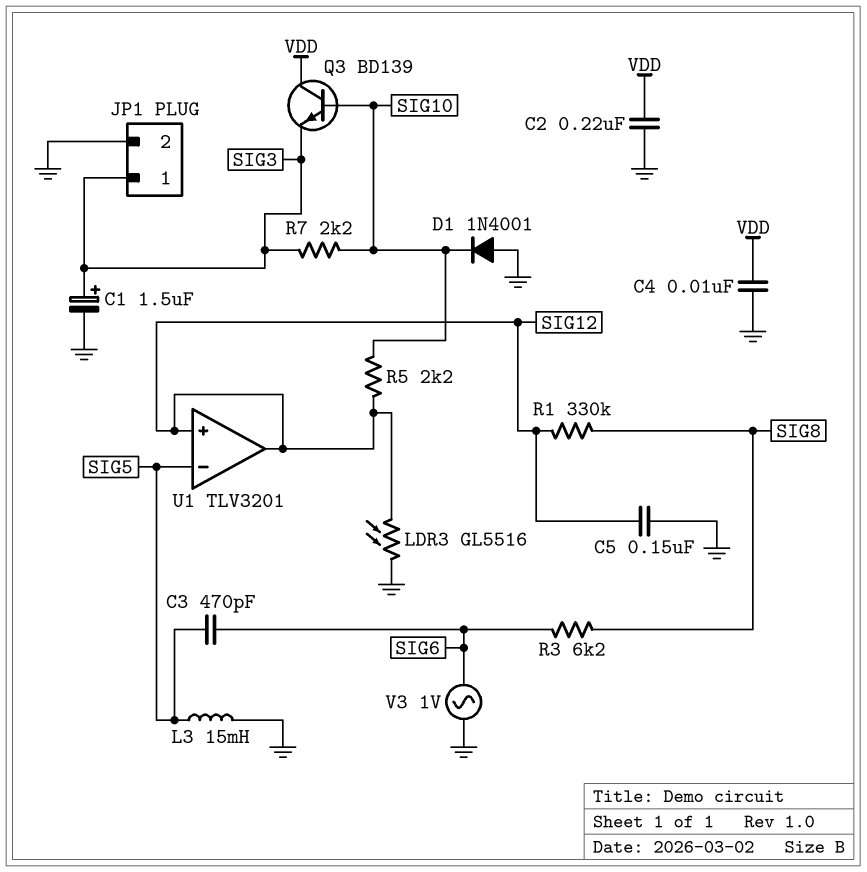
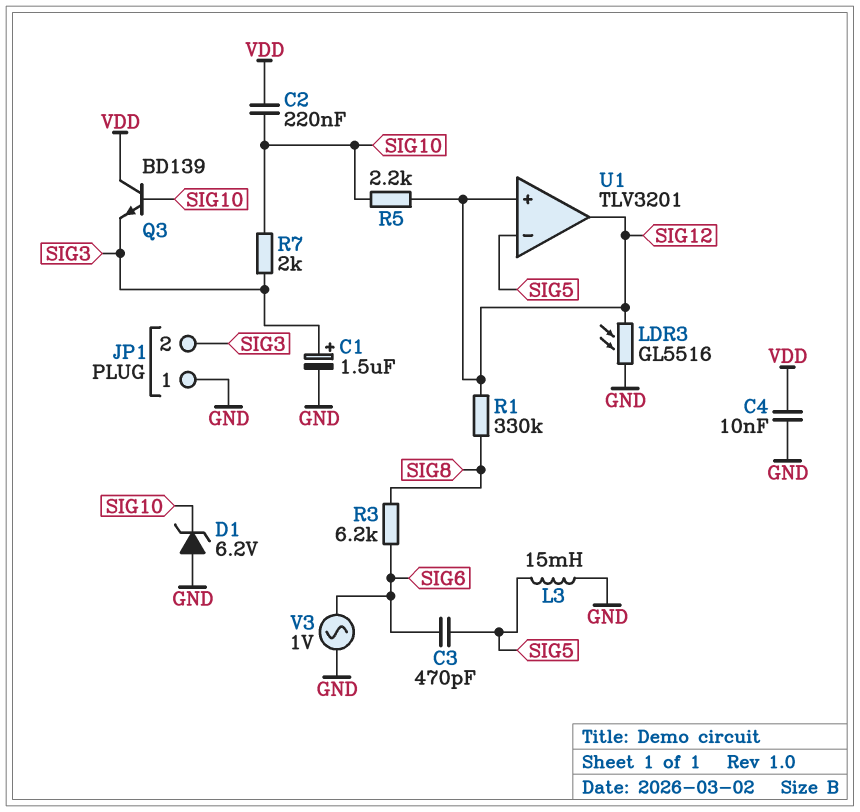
C2: 220nF (GND, VDD) -> 220nF (SIG10, VDD)
C5: 150nF (GND, SIG12) -> none
D1: diode 1N4001 (A GND, K SIG10) -> zener 6.2V (A GND, K SIG10)
JP1 pin 1: SIG3 -> GND
JP1 pin 2: GND -> SIG3
R7: 2.2k (SIG3, SIG10) -> 2k (SIG3, SIG10)

